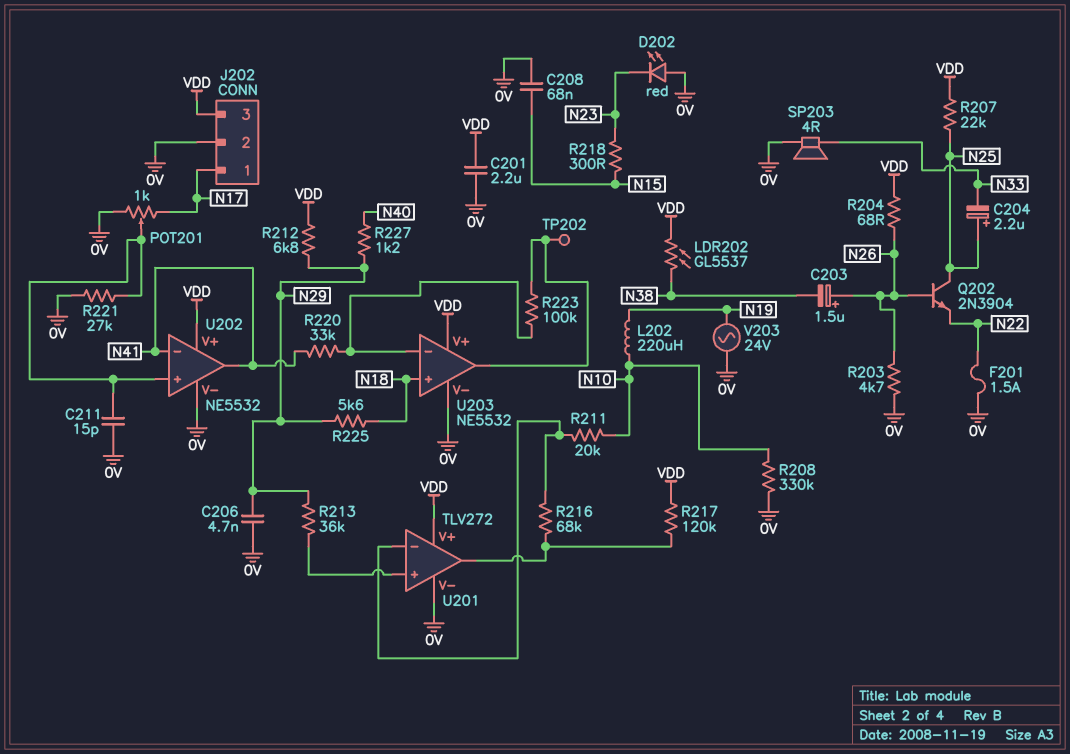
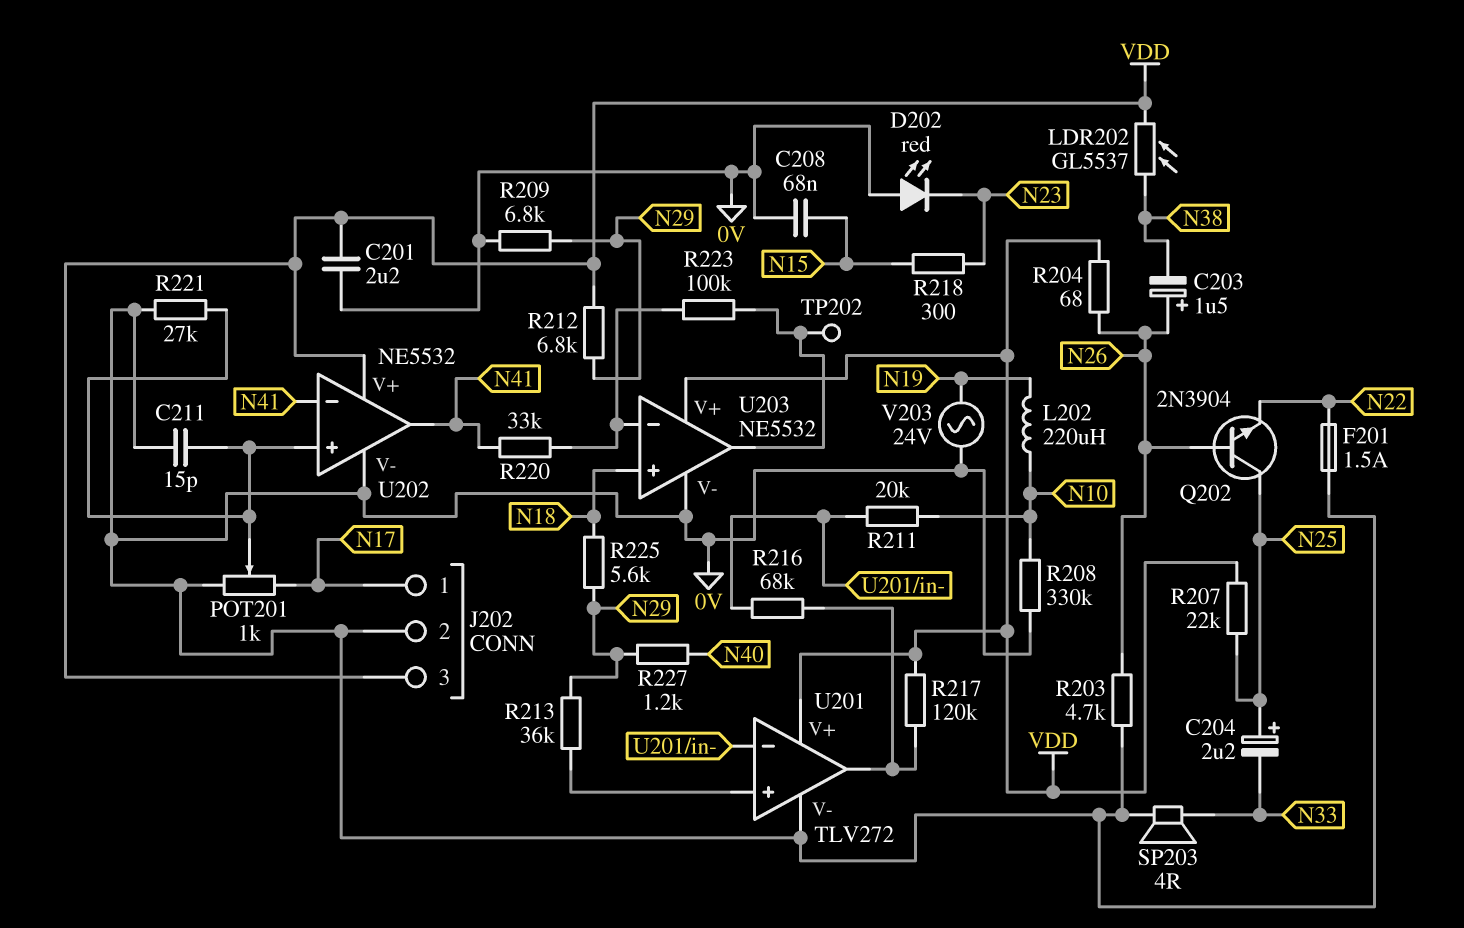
C206: 4.7nF (0V, N29) -> none
R209: none -> 6.8k (0V, N29)

